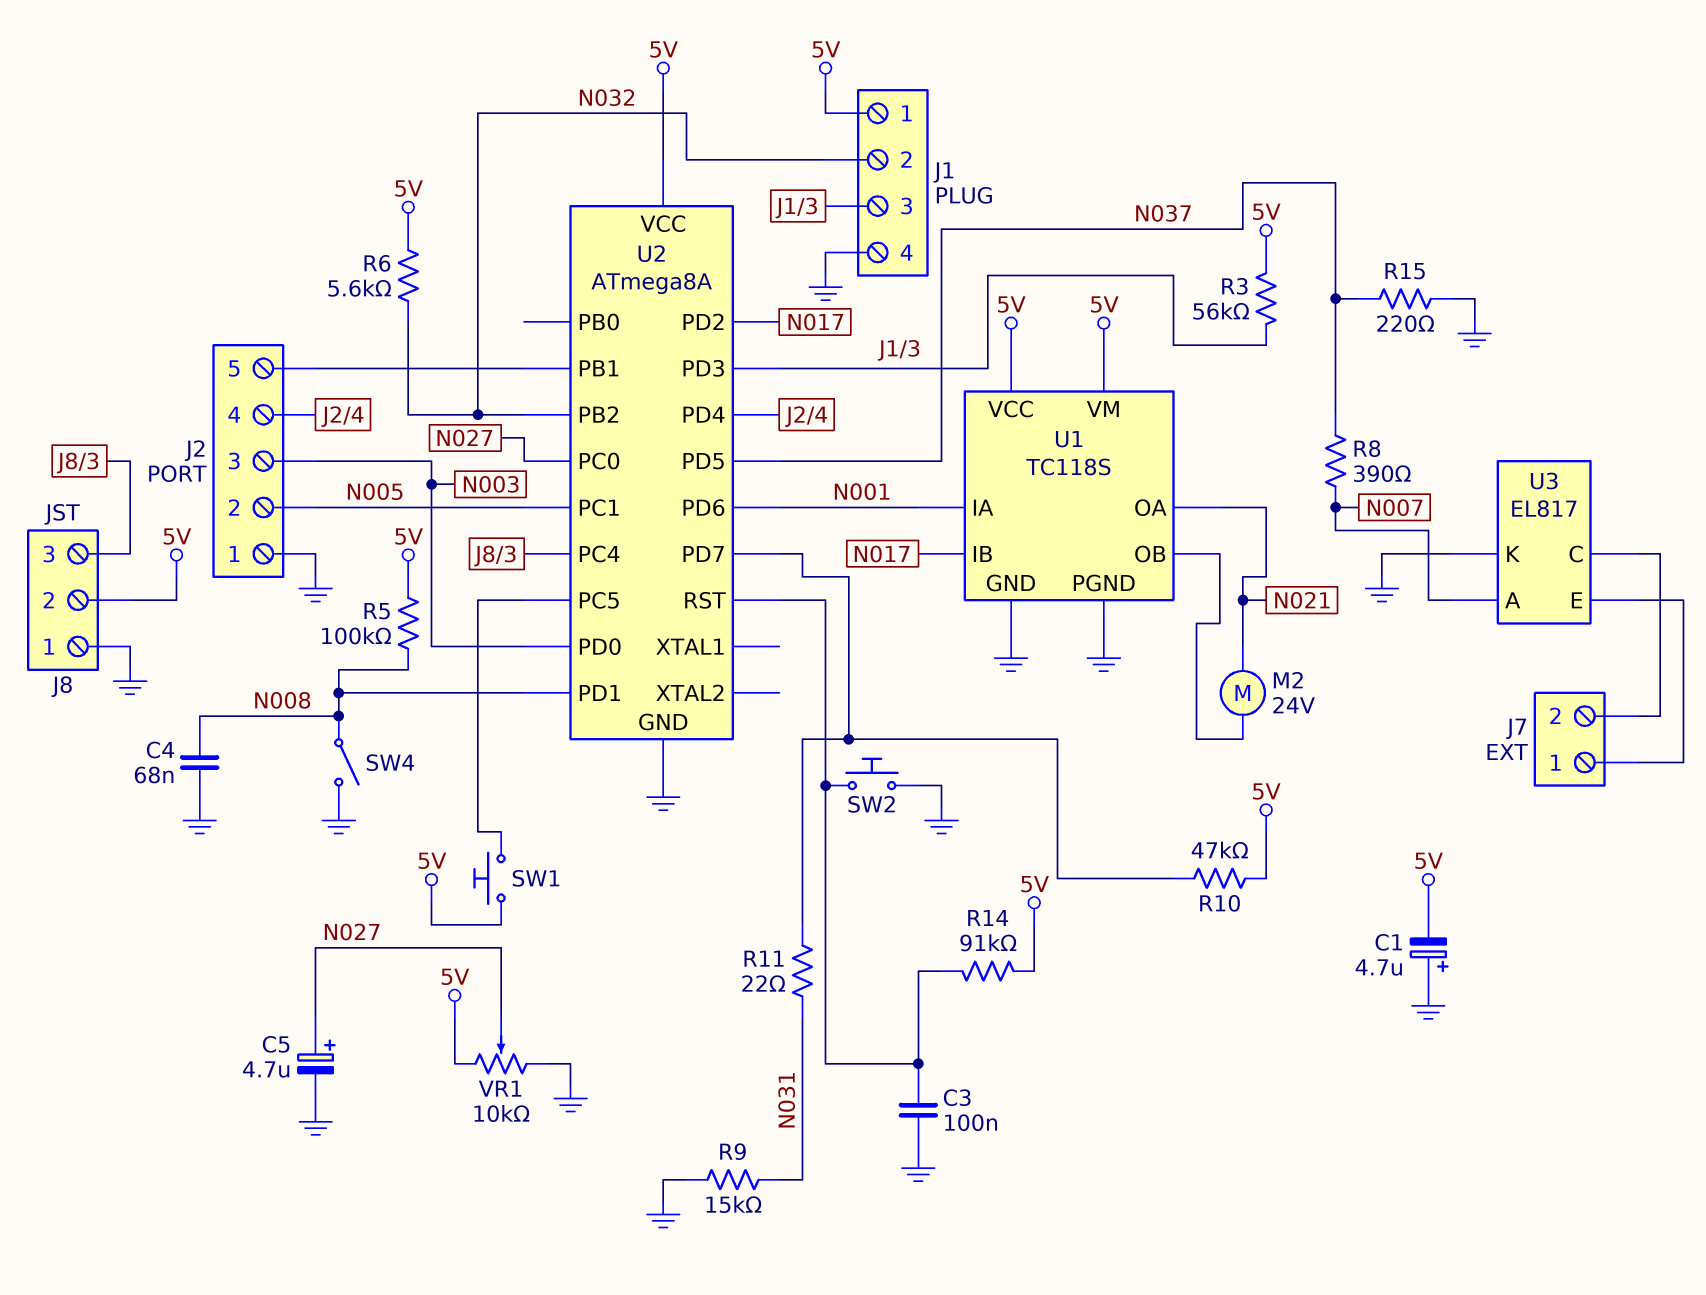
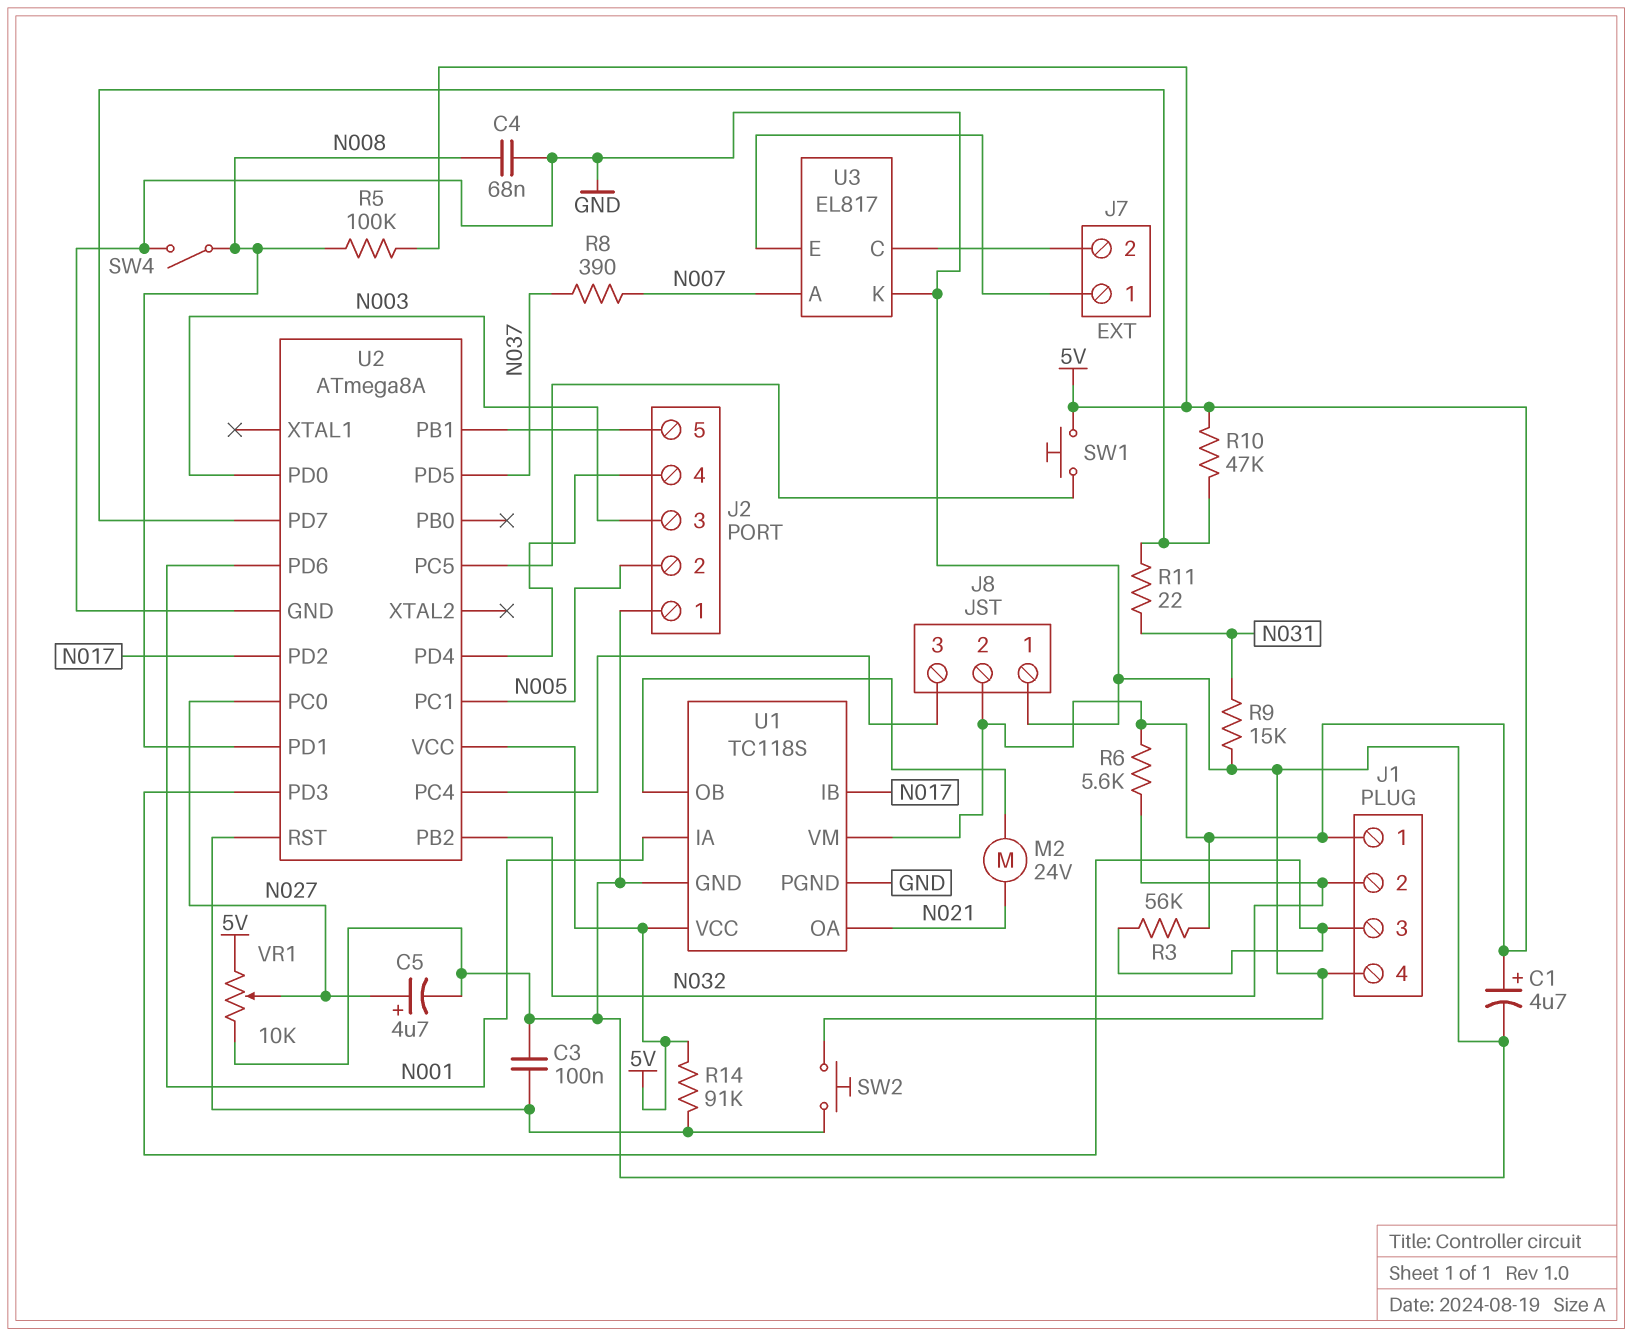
C1: 4.7uF (plus GND, minus 5V) -> 4.7uF (plus 5V, minus GND)
R15: 220 (GND, N037) -> none

